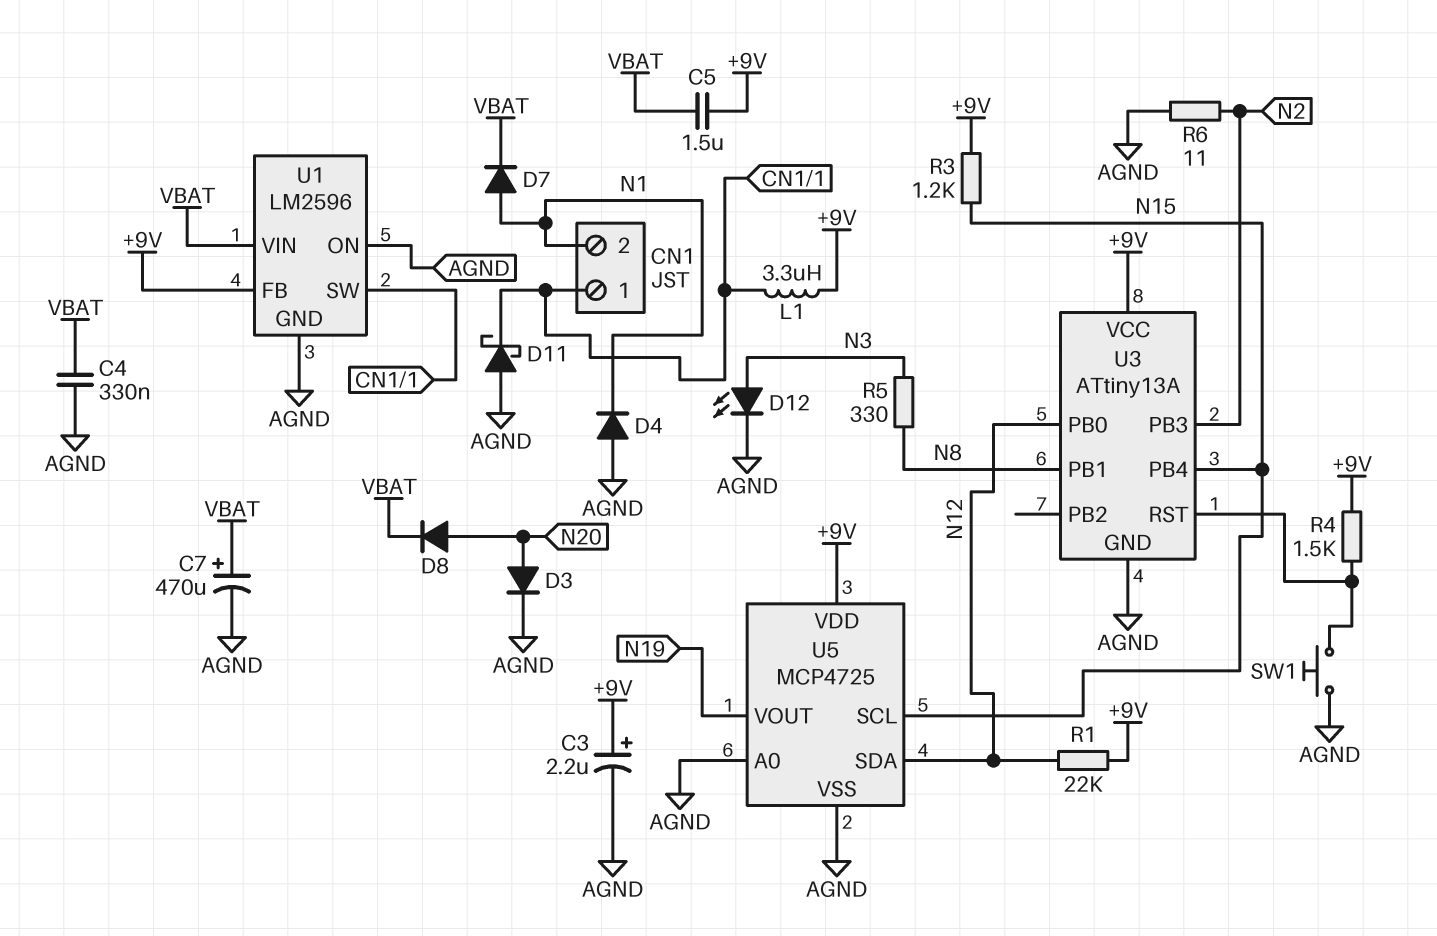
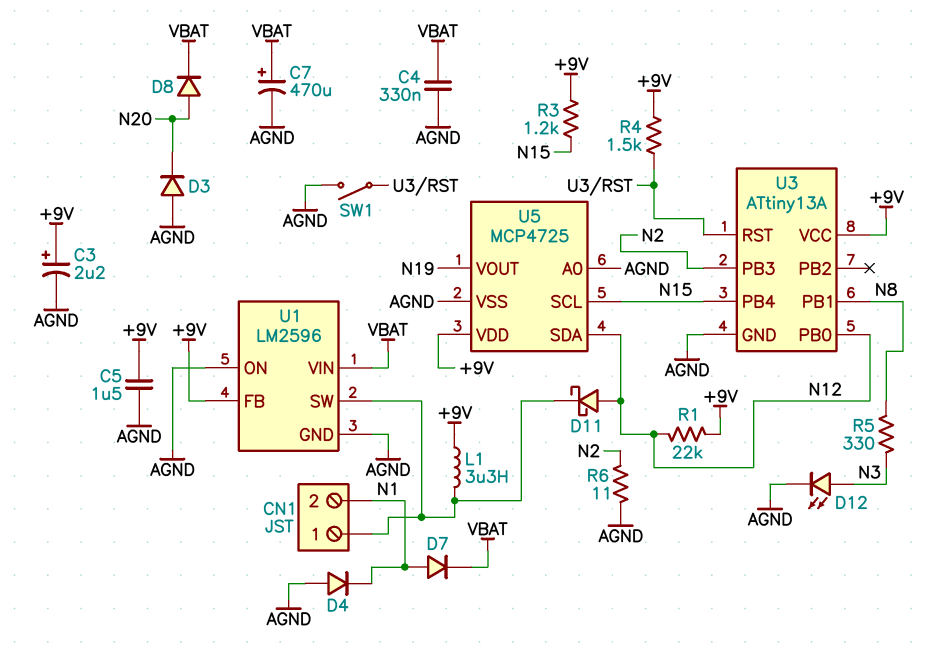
C5: 1.5uF (+9V, VBAT) -> 1.5uF (+9V, AGND)
D3: diode (A N20, K AGND) -> diode (A AGND, K N20)
D11: schottky (A AGND, K CN1/1) -> schottky (A N12, K CN1/1)
SW1: button (AGND, U3/RST) -> switch (AGND, U3/RST)

